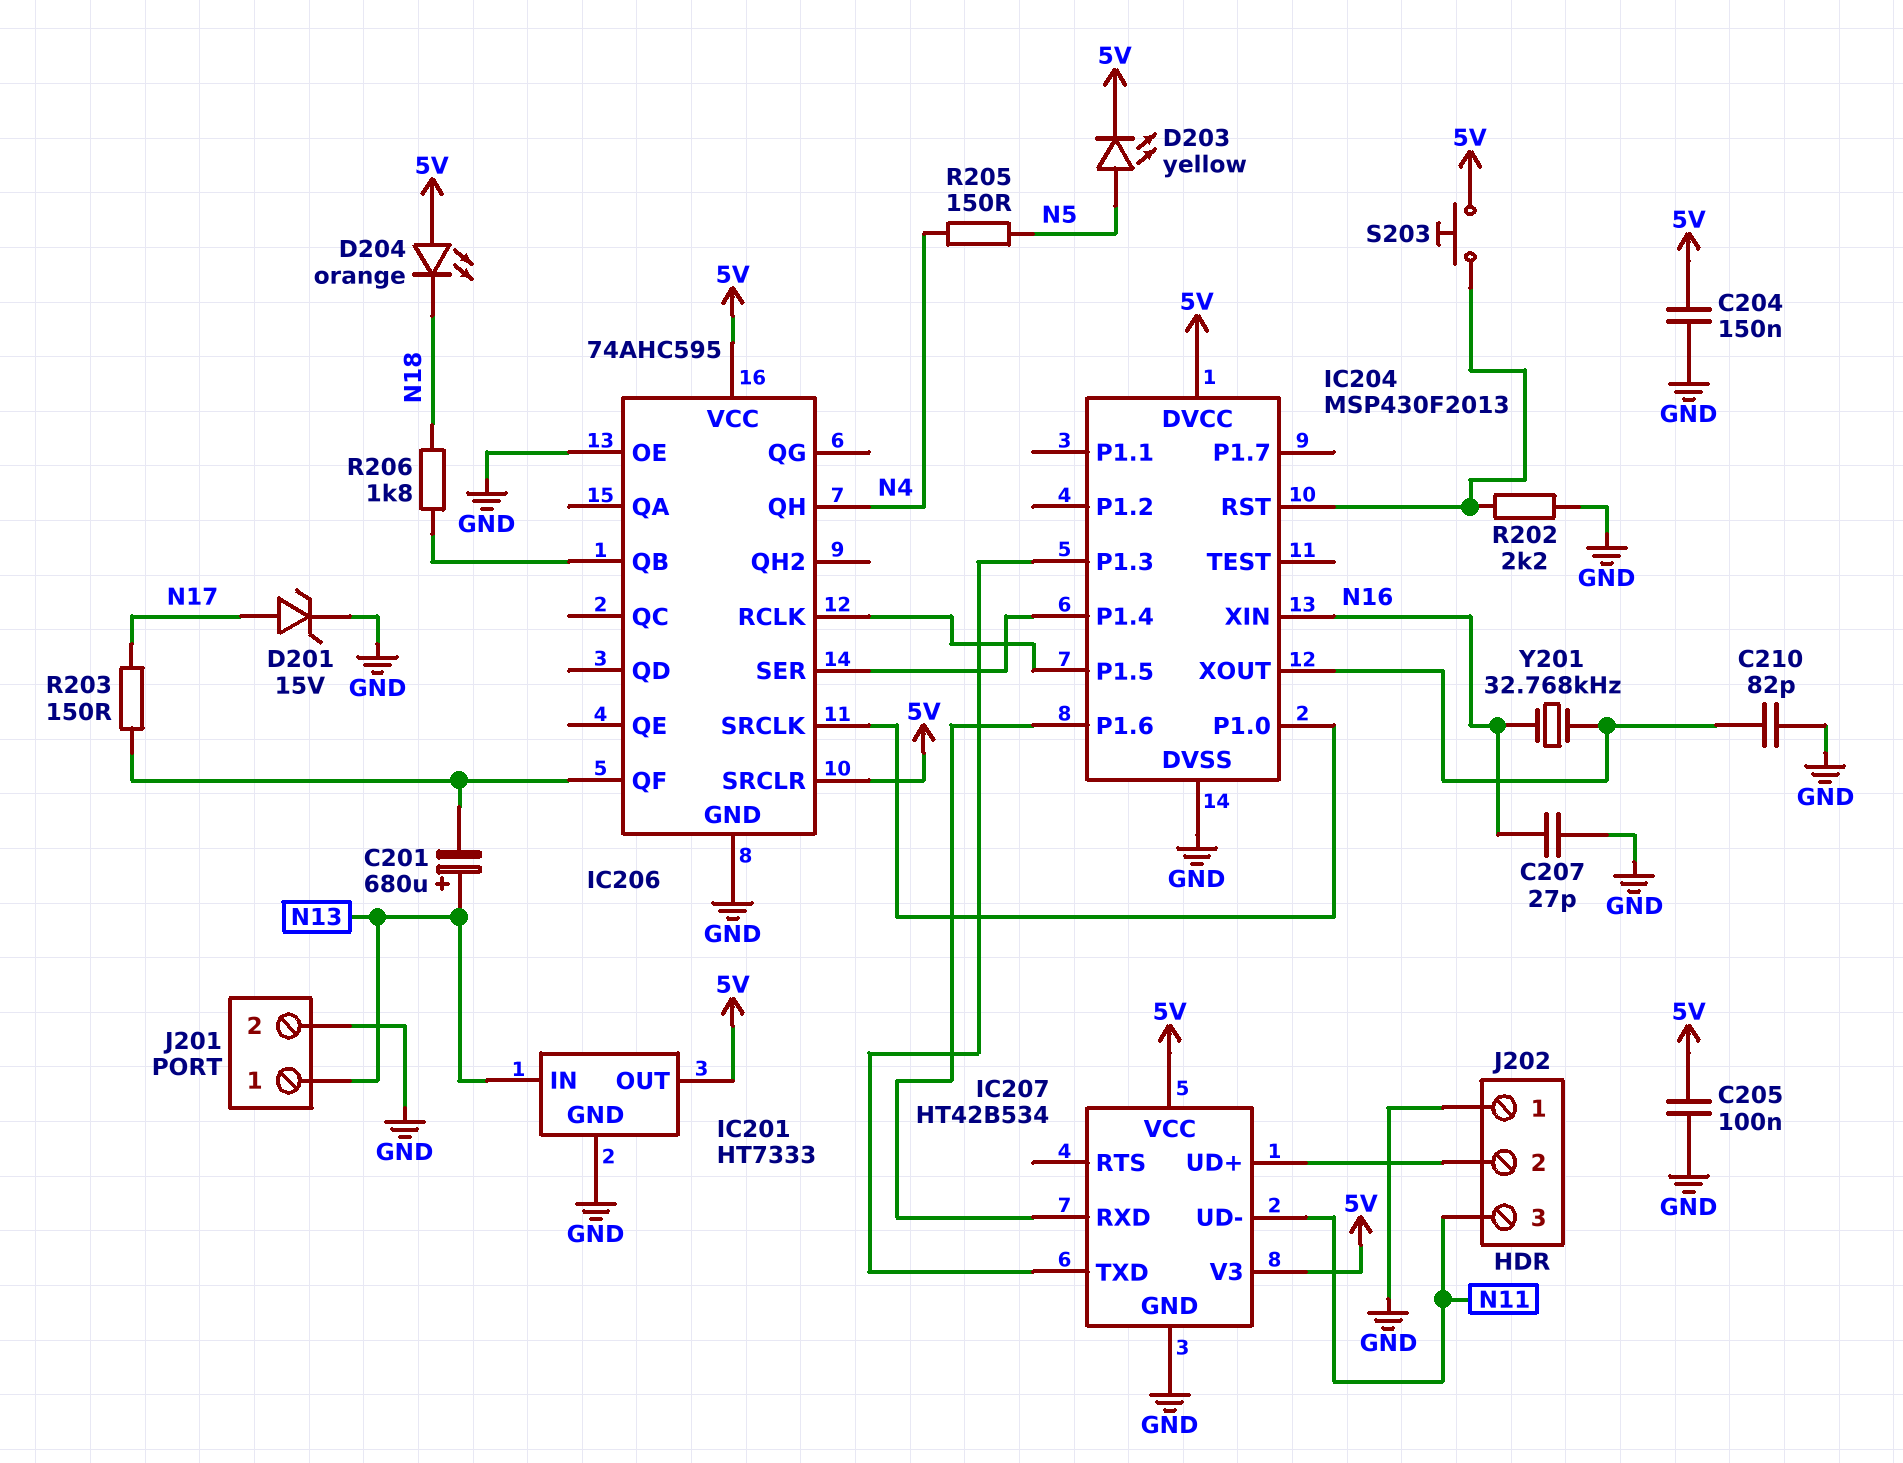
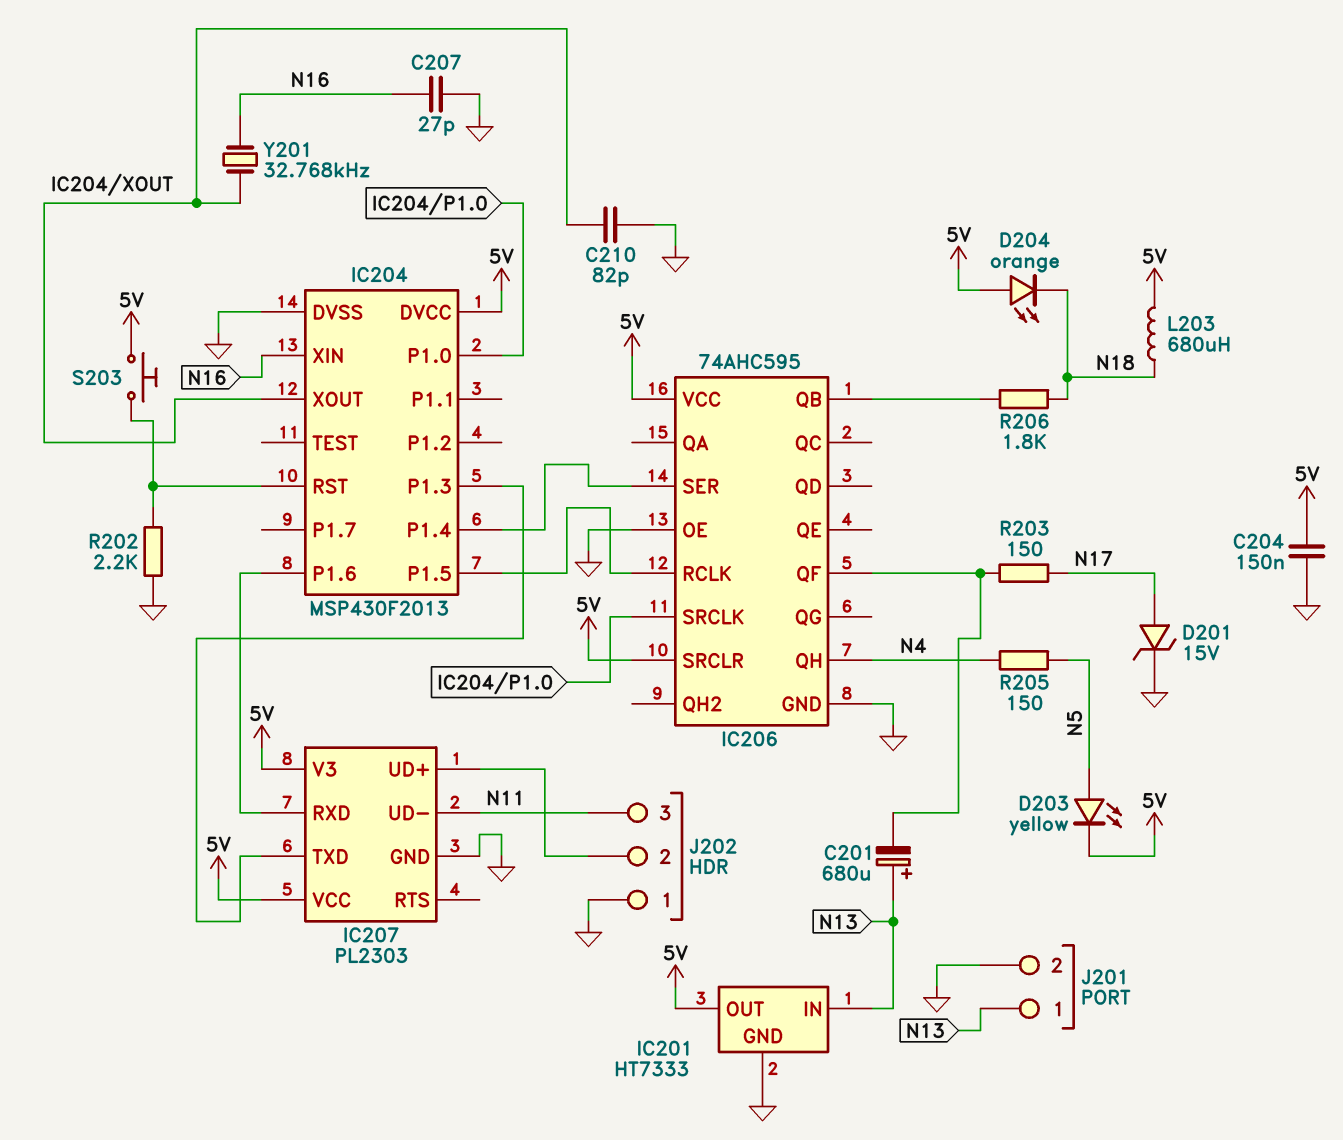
C205: 100nF (5V, GND) -> none
IC207: HT42B534 -> PL2303
L203: none -> 680uH (5V, N18)

